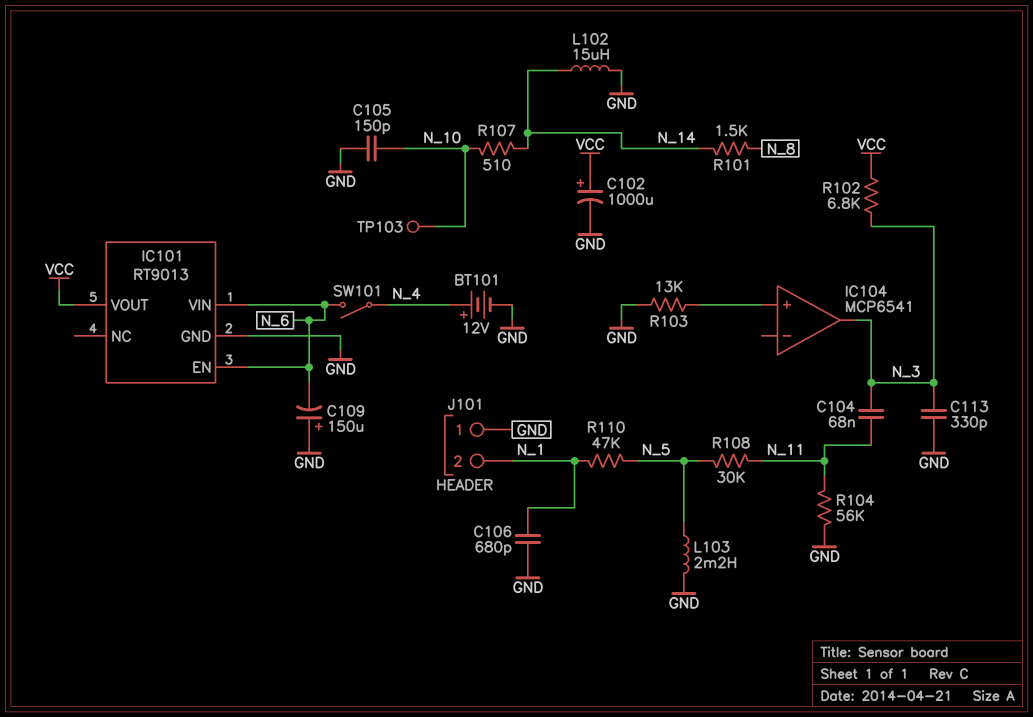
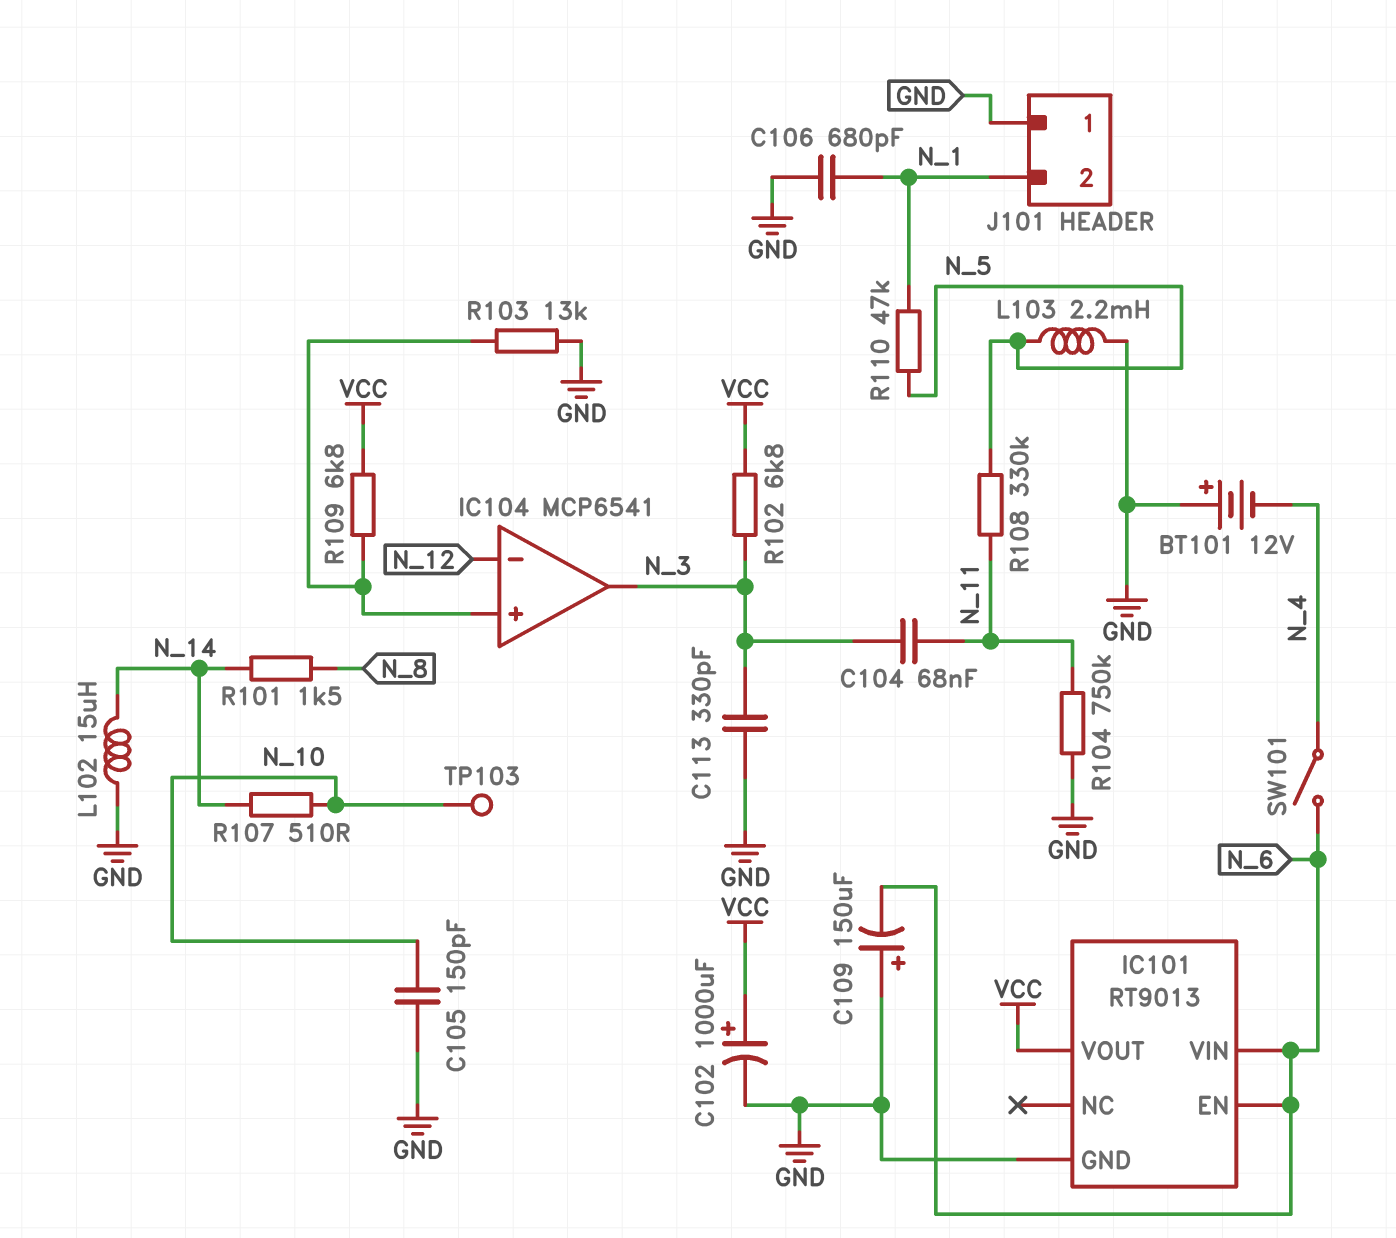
BT101: 12V (plus N_4, minus GND) -> 12V (plus GND, minus N_4)
IC104 pin in-: none -> N_12
R104: 56k (GND, N_11) -> 750k (GND, N_11)
R108: 30k (N_5, N_11) -> 330k (N_5, N_11)
R109: none -> 6.8k (IC104/in+, VCC)

